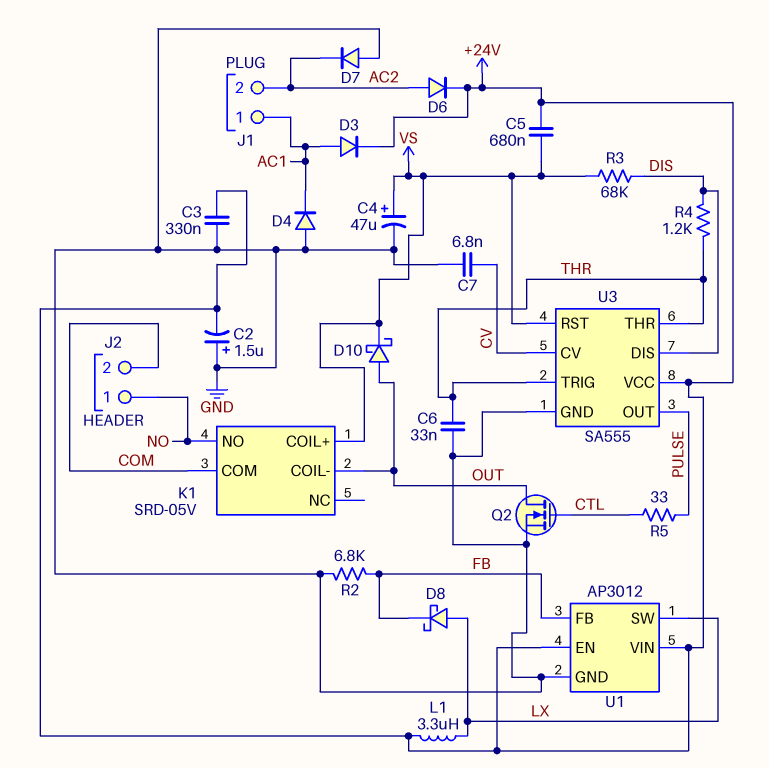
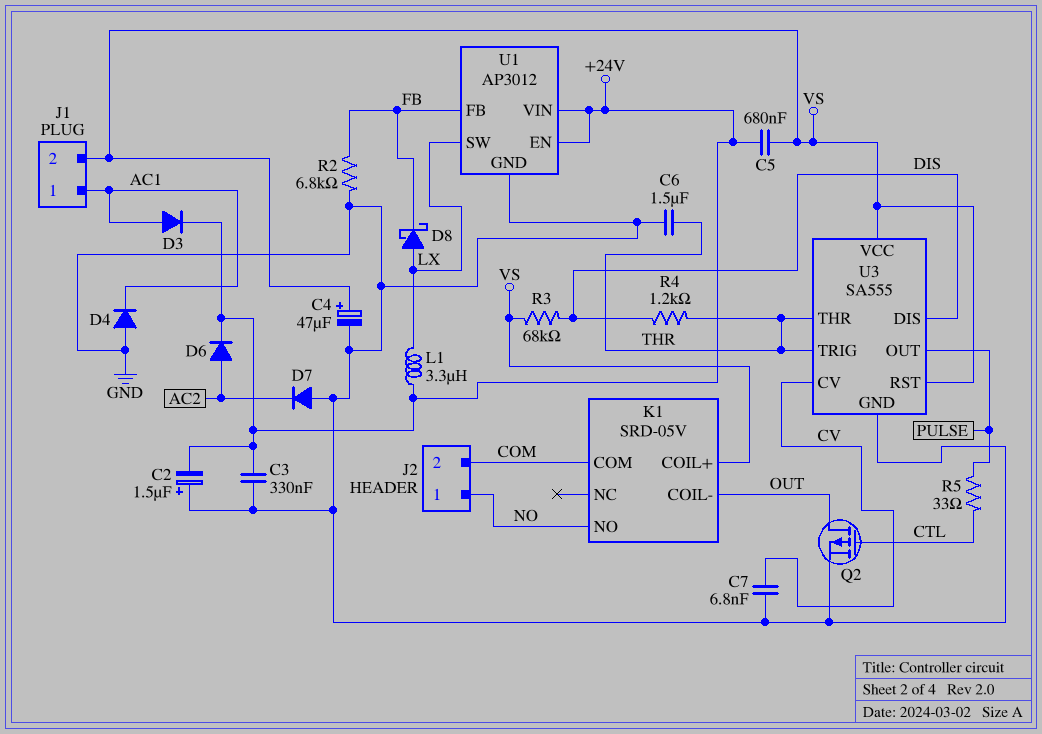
C6: 33nF (GND, THR) -> 1.5uF (GND, THR)
D10: schottky (A OUT, K VS) -> none
J1 pin 2: AC2 -> VS
Q2: NMOS (G CTL, D OUT, S GND) -> PMOS (G CTL, D OUT, S GND)
U3 pin VCC: +24V -> VS

